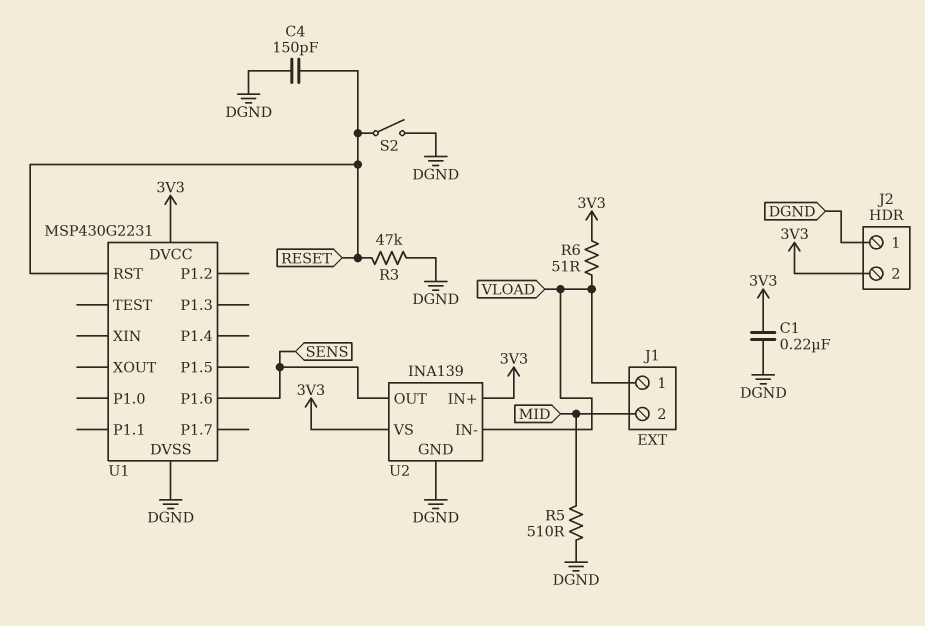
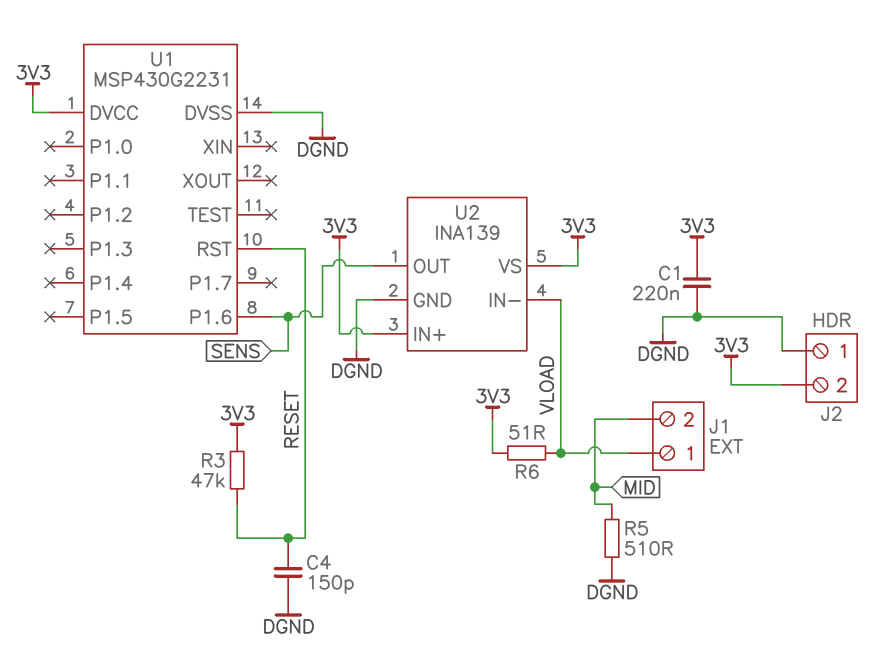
R3: 47k (DGND, RESET) -> 47k (3V3, RESET)
S2: switch (DGND, RESET) -> none

